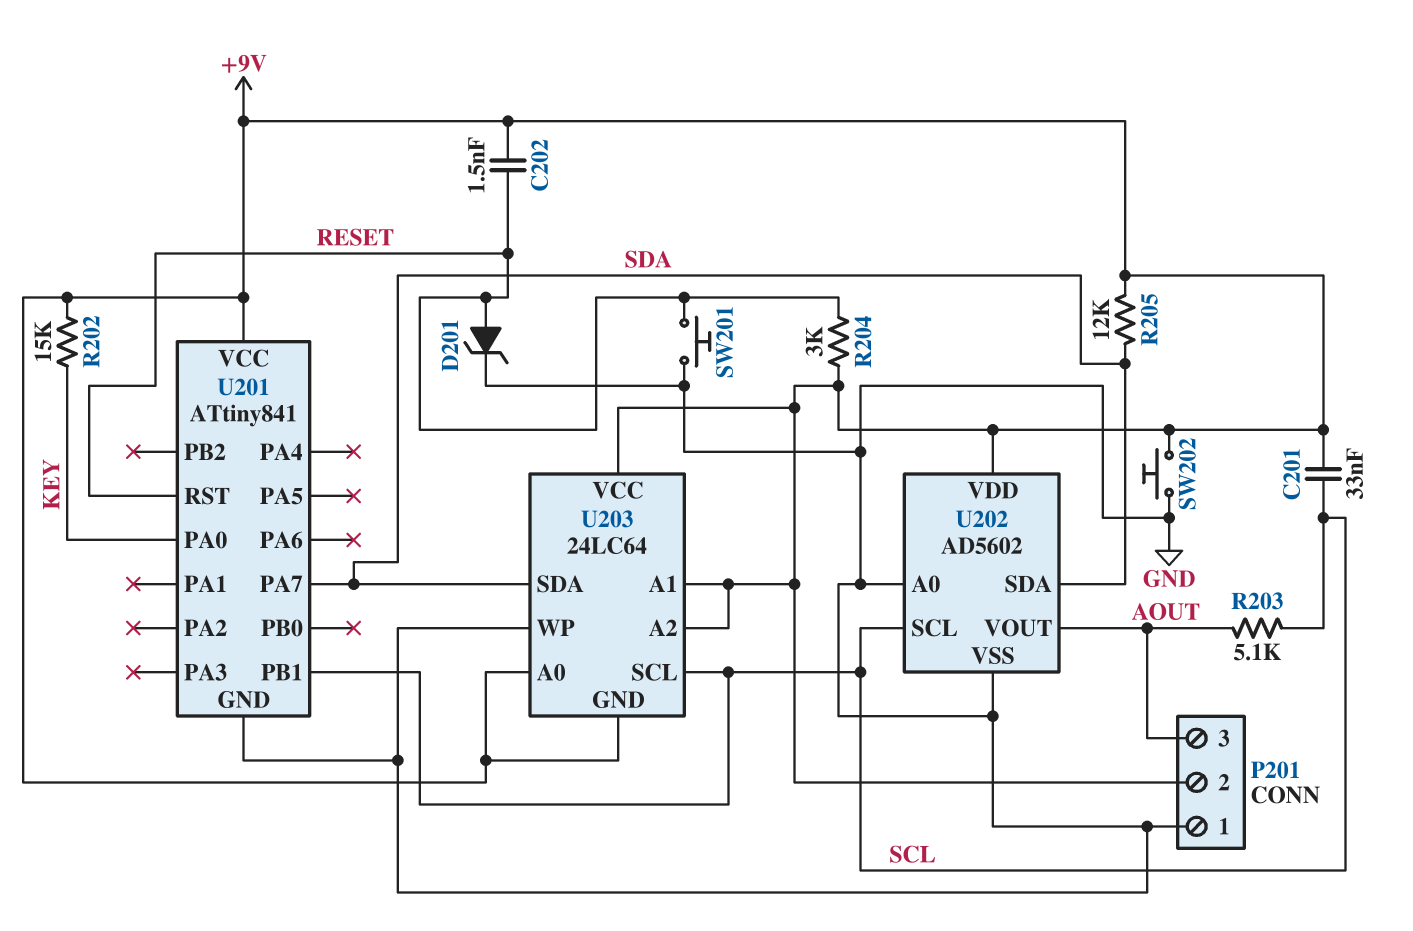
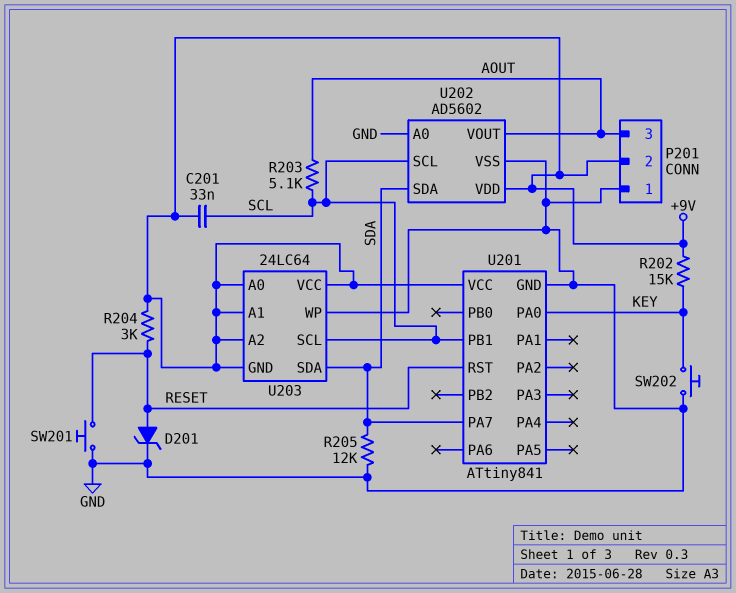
C202: 1.5nF (+9V, RESET) -> none
R205: 12k (+9V, SDA) -> 12k (GND, SDA)
SW202: button (+9V, GND) -> button (GND, KEY)

